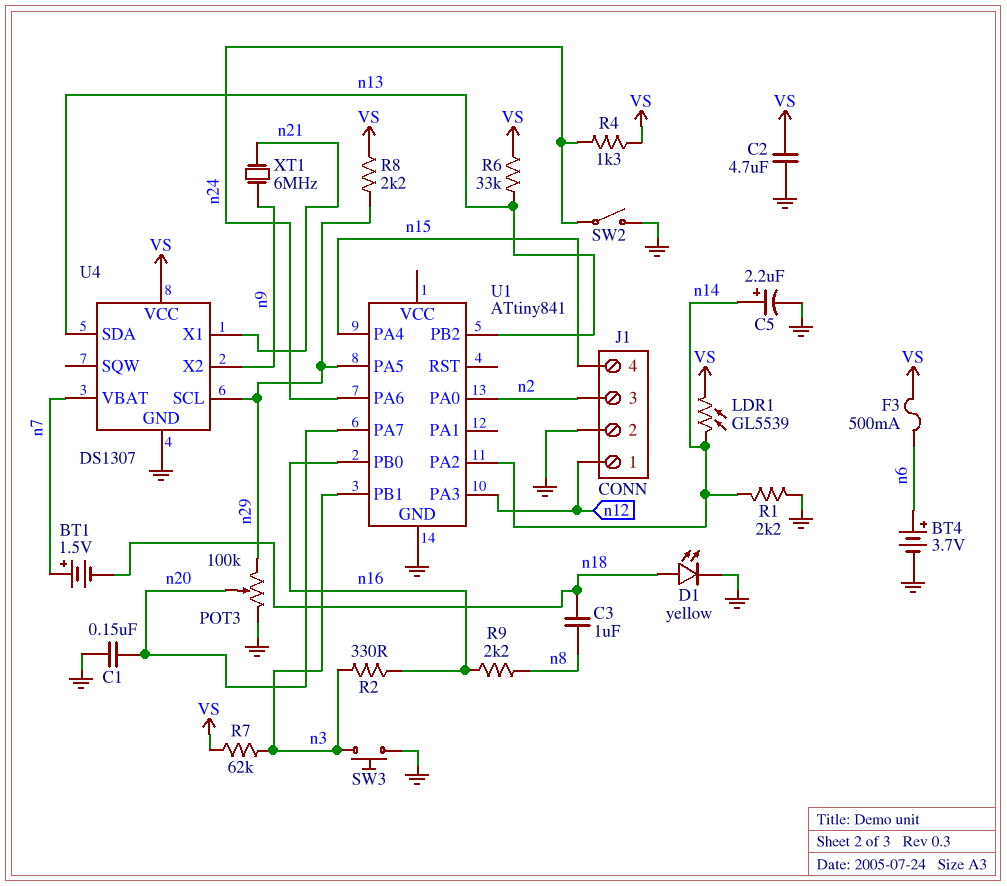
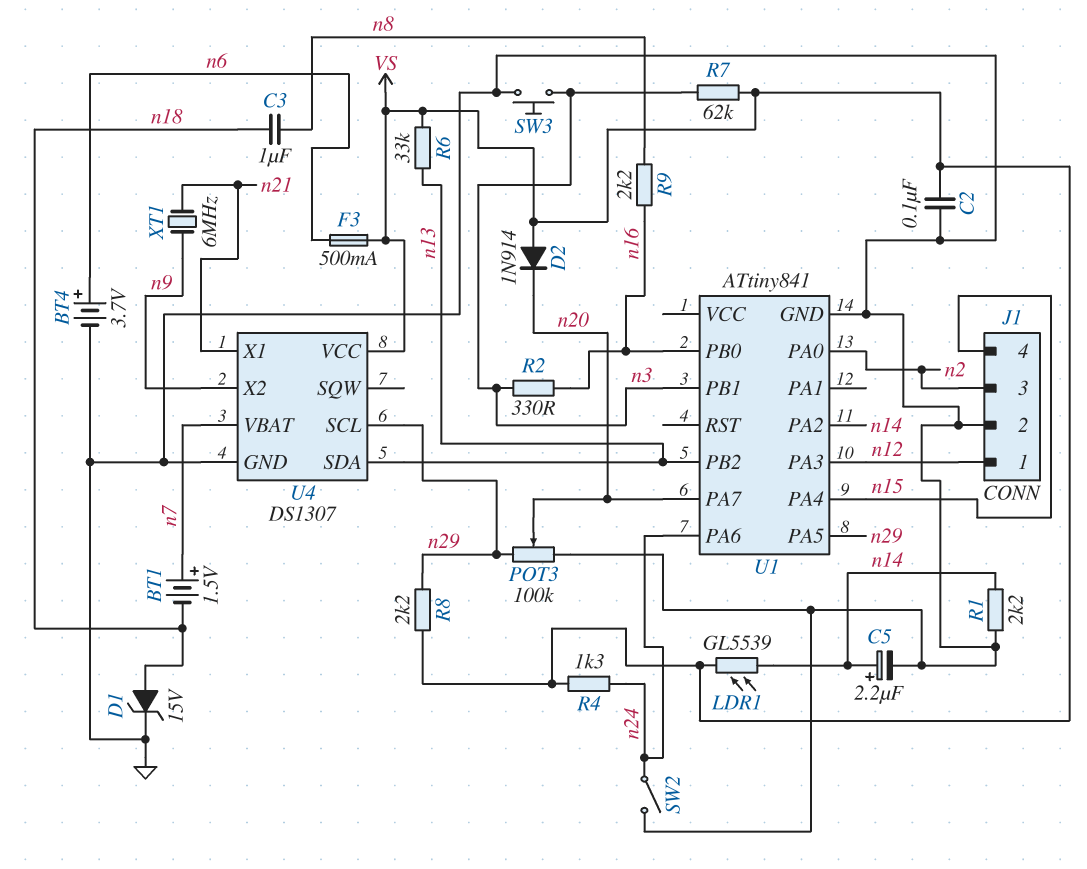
C1: 150nF (GND, n20) -> none
C2: 4.7uF (GND, VS) -> 100nF (GND, VS)
D1: LED yellow (A n18, K GND) -> zener 15V (A n18, K GND)
D2: none -> diode 1N914 (A VS, K n20)

